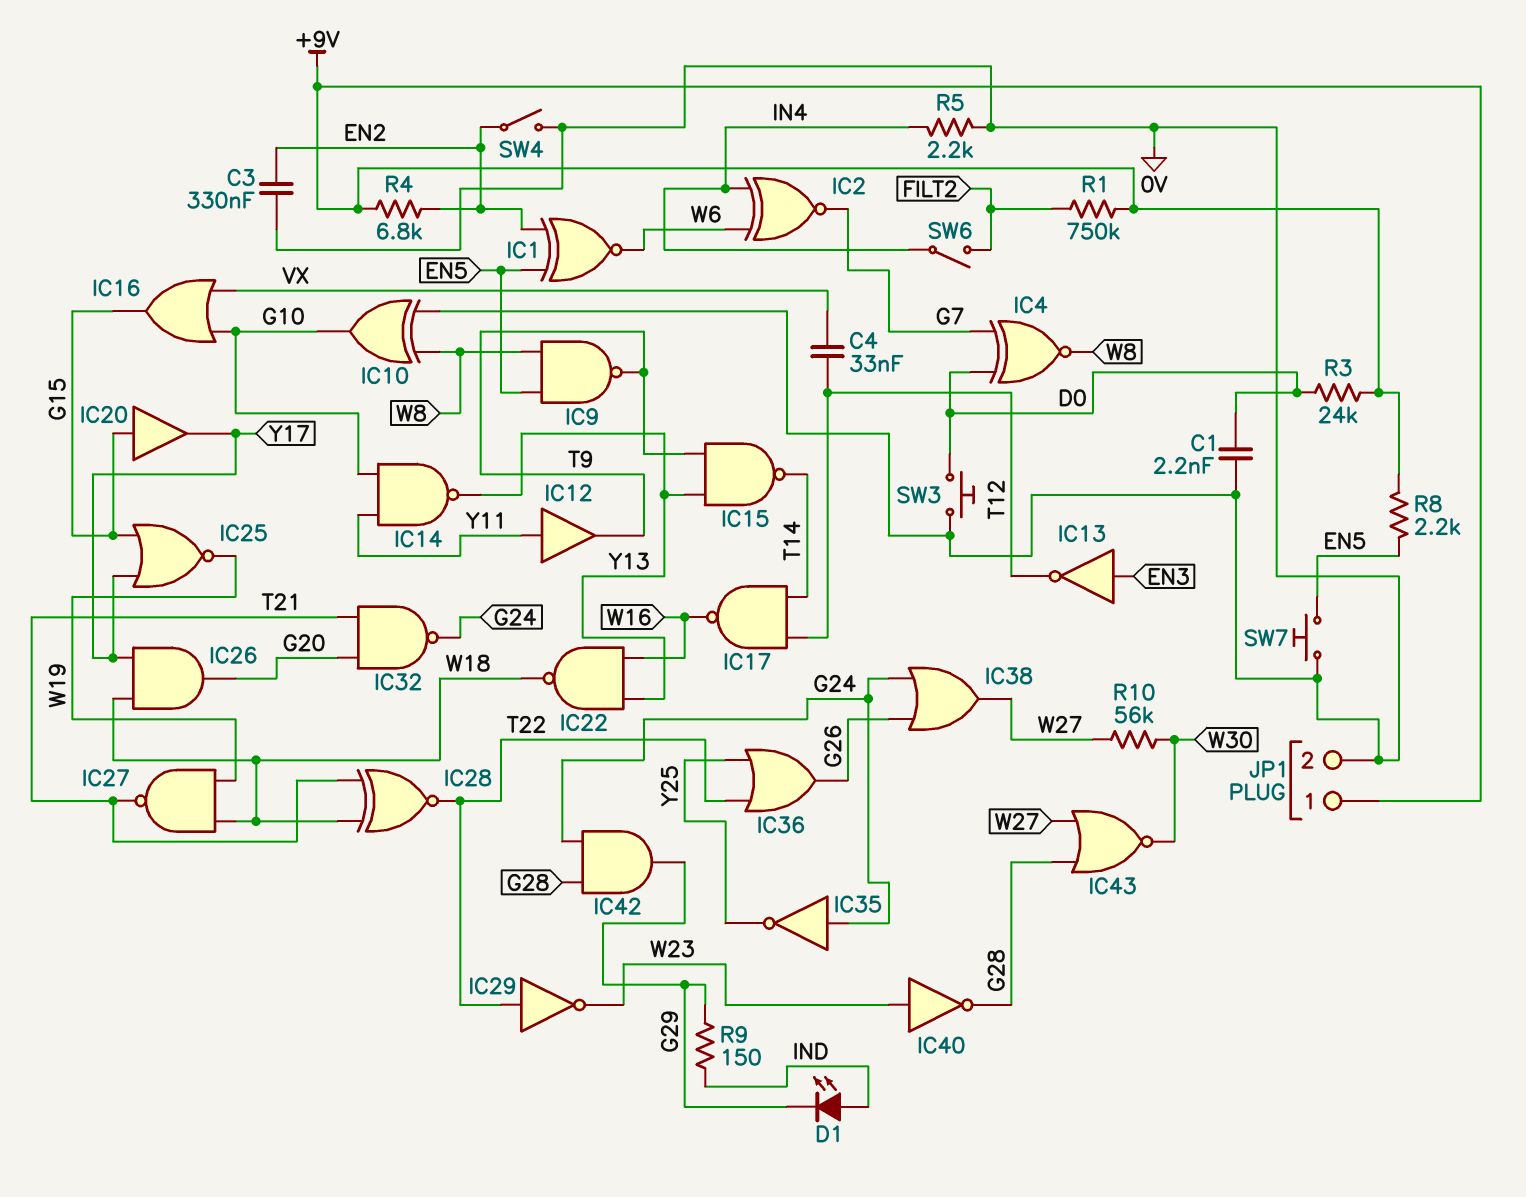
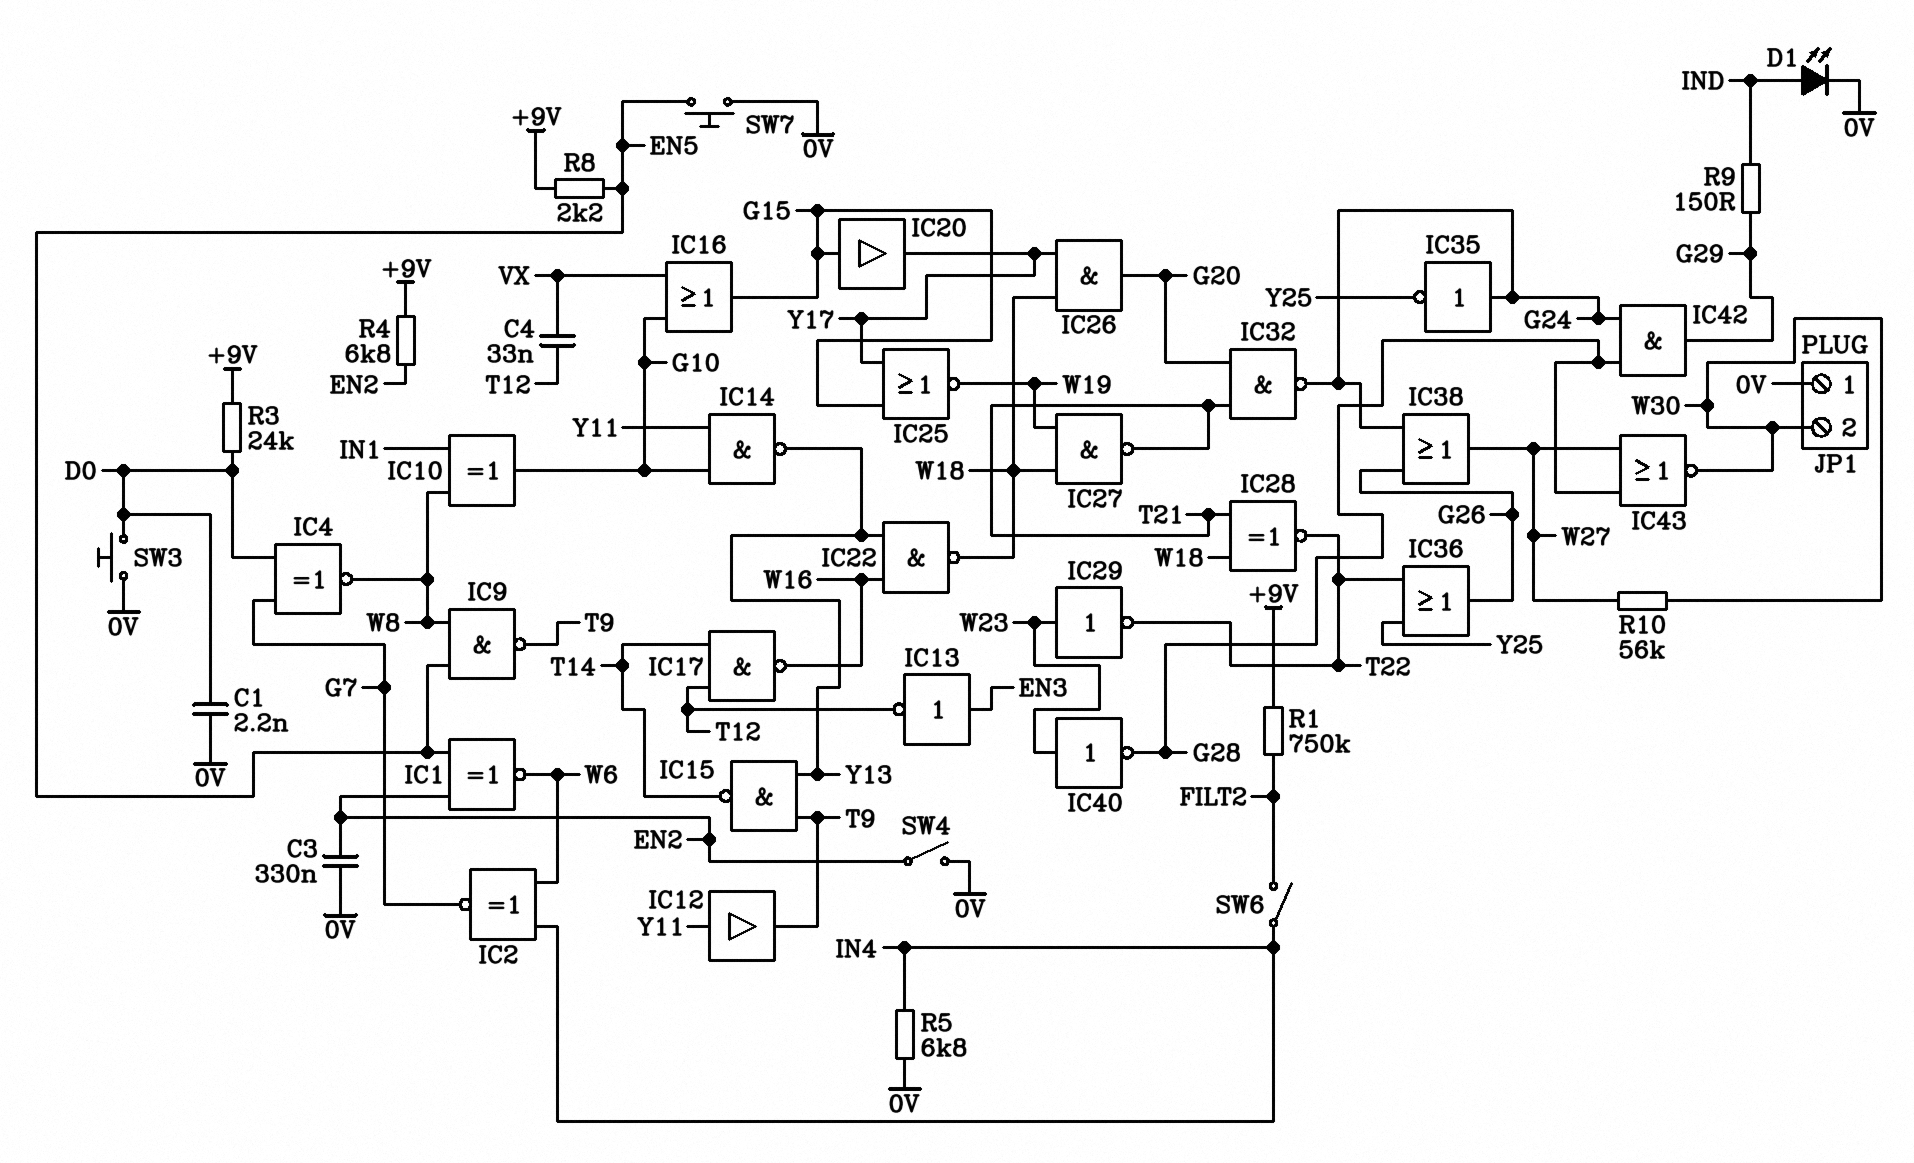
D1: LED (A IND, K G29) -> LED (A IND, K 0V)
IC10: XOR (in 0V, in W8, out G10) -> XOR (in IN1, in W8, out G10)
IC29: NOT (in T22, out W23) -> NOT (in W23, out T22)
JP1 pin 1: +9V -> 0V
JP1 pin 2: 0V -> W30
R5: 2.2k (0V, IN4) -> 6.8k (0V, IN4)

